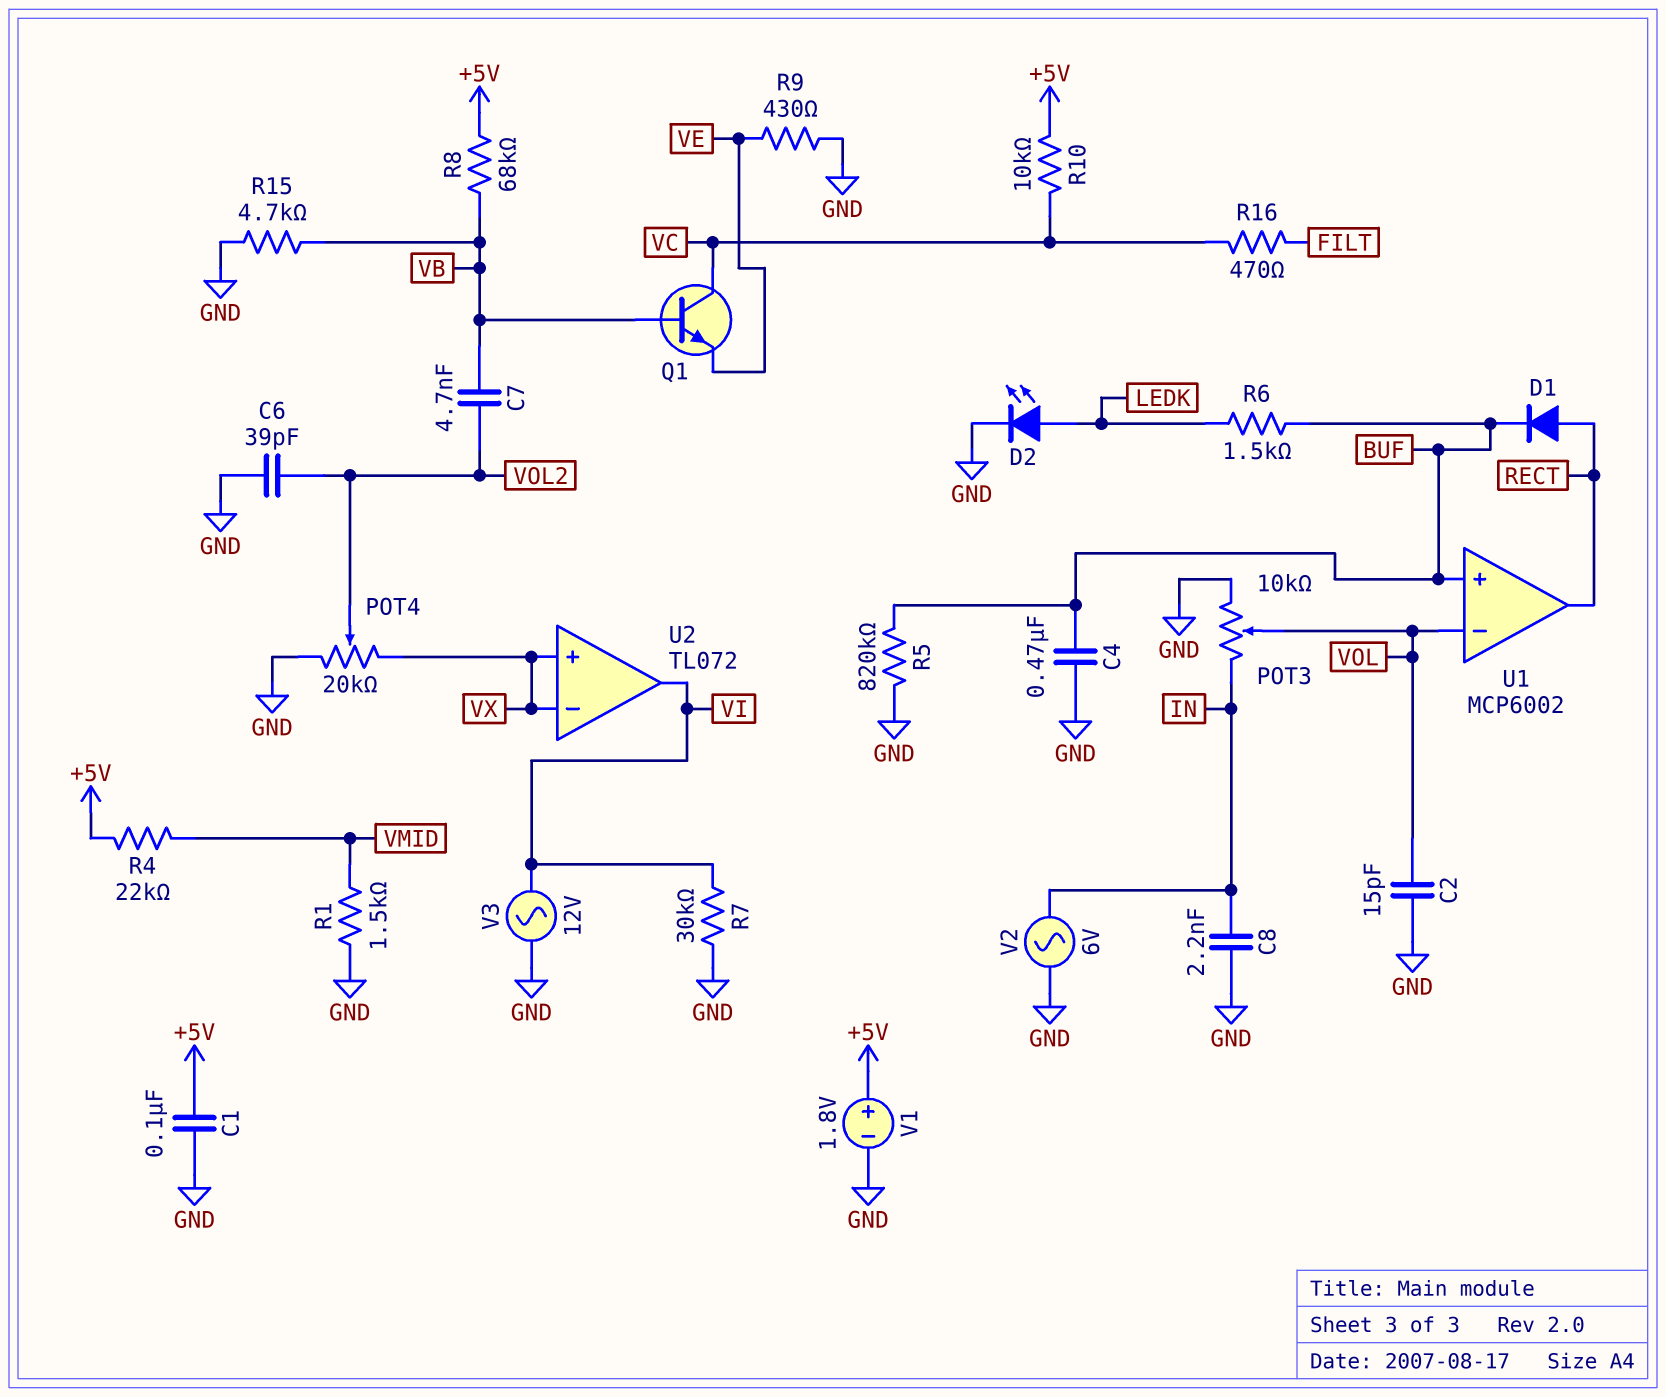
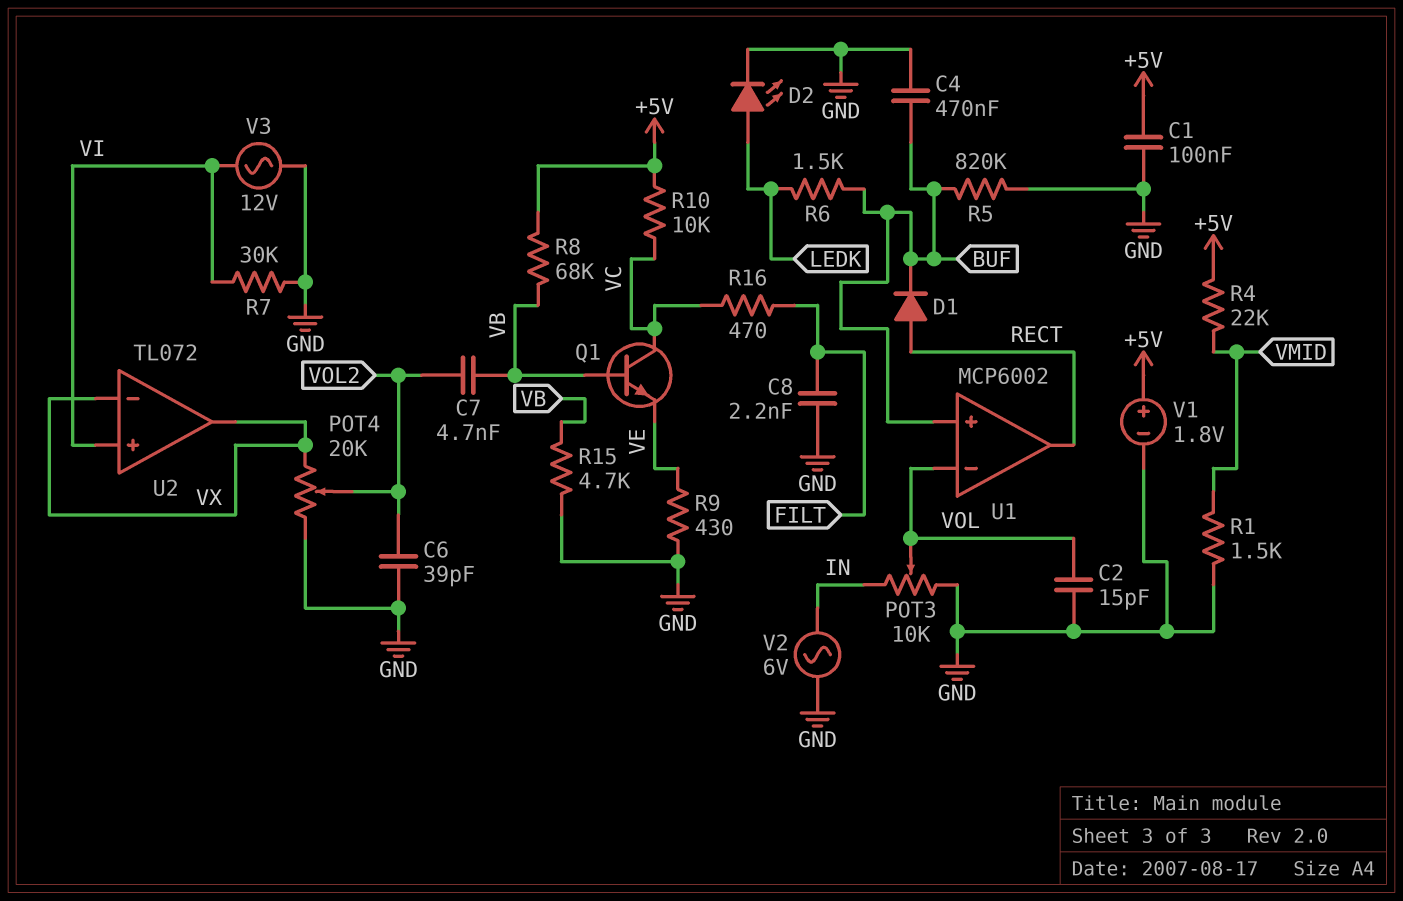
C8: 2.2nF (GND, IN) -> 2.2nF (FILT, GND)
U2 pin in+: VX -> VI
U2 pin out: VI -> VX

